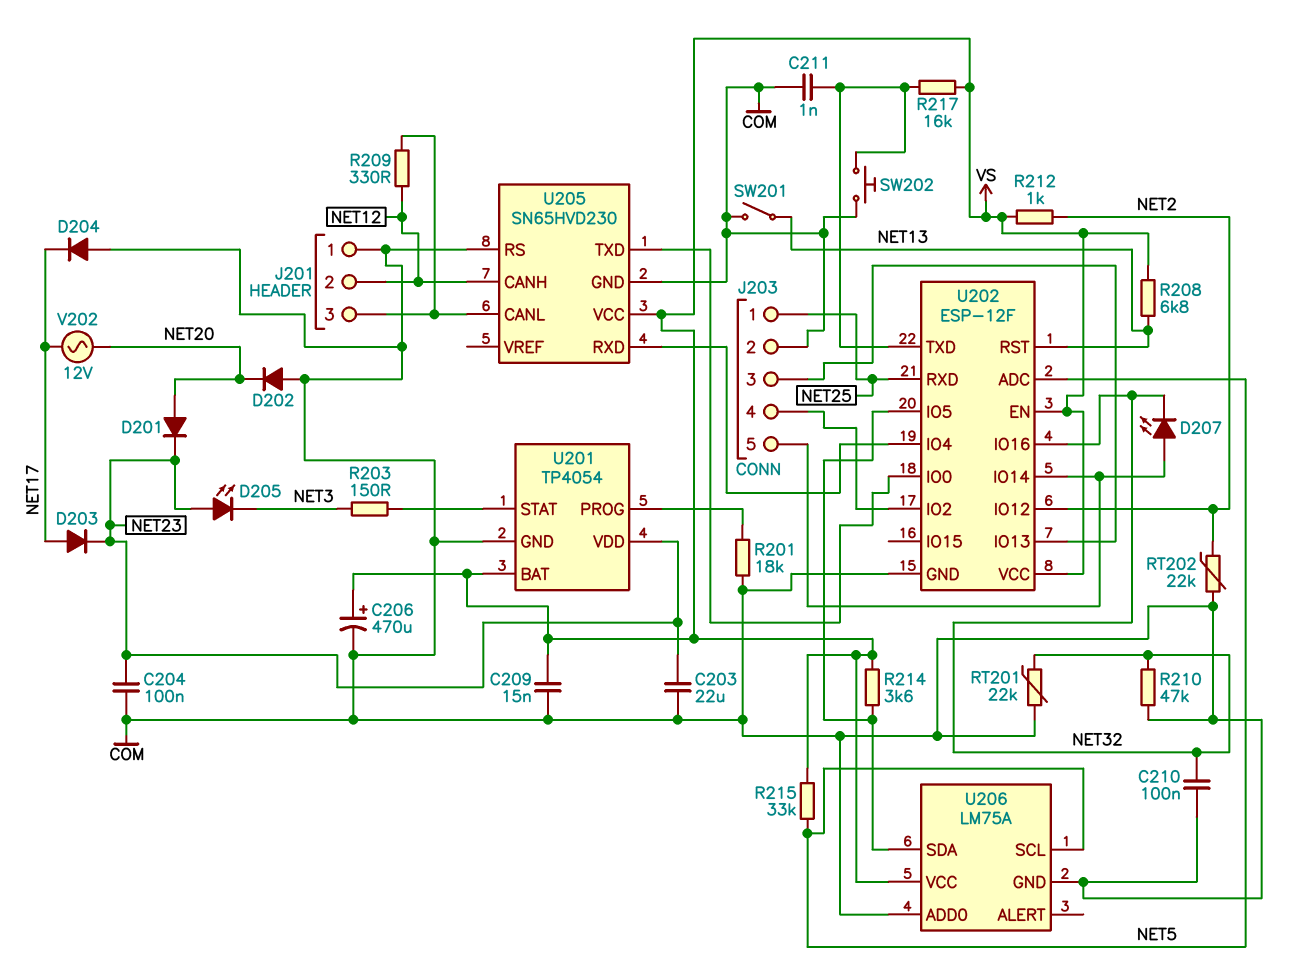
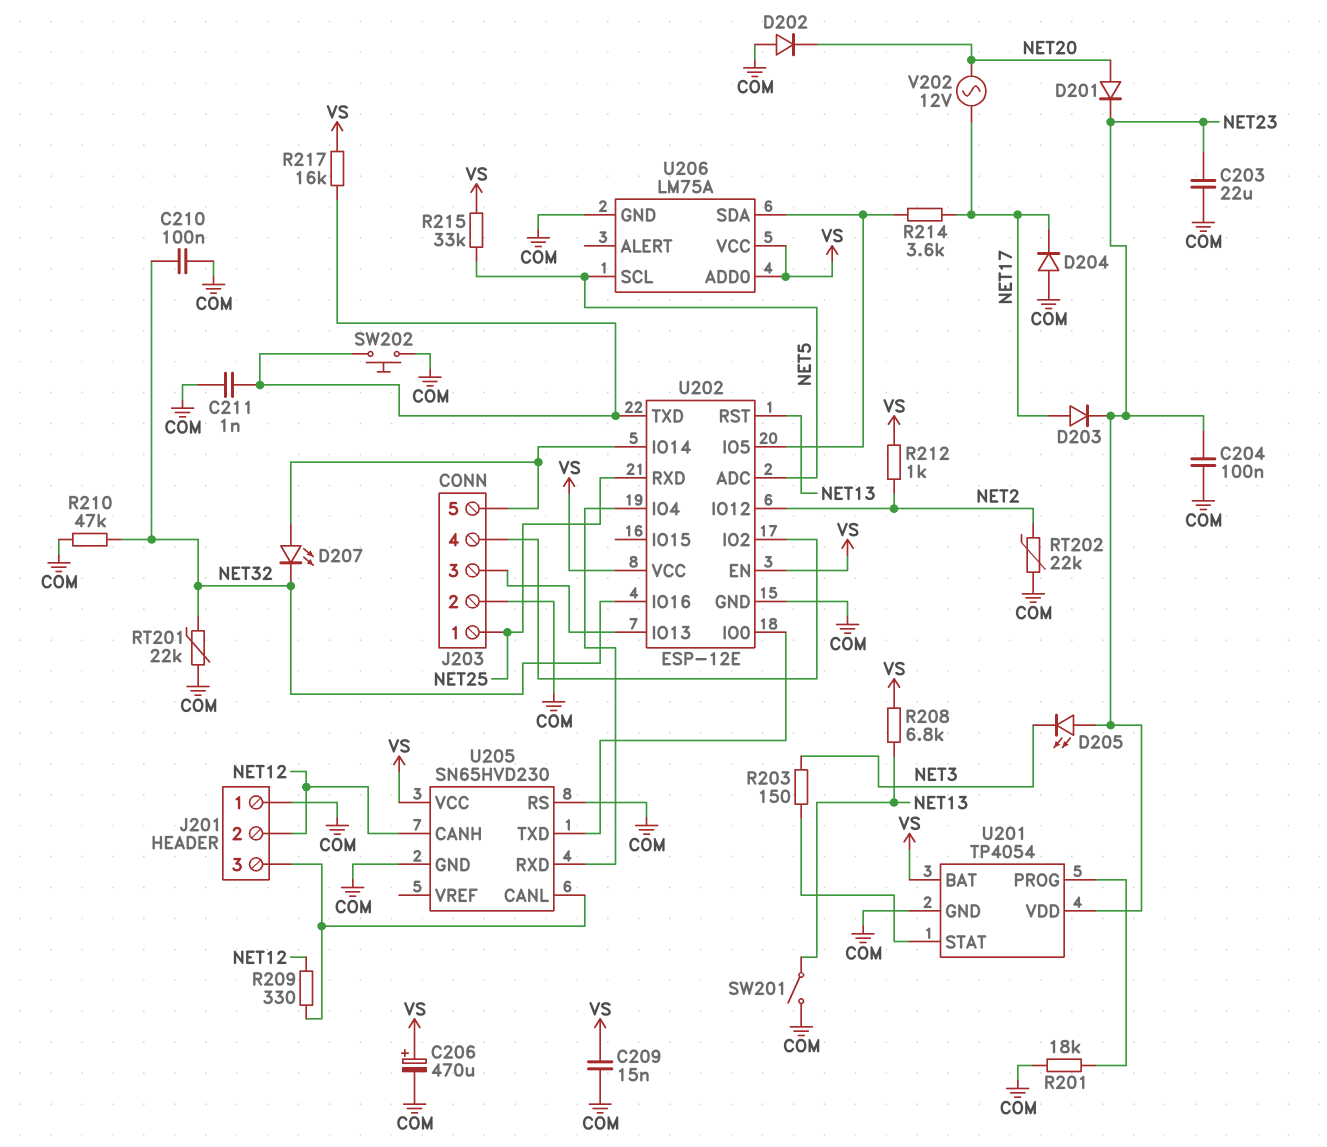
R214: 3.6k (U202/IO5, VS) -> 3.6k (NET17, U202/IO5)
U202: ESP-12F -> ESP-12E
U206 pin ADD0: COM -> VS

